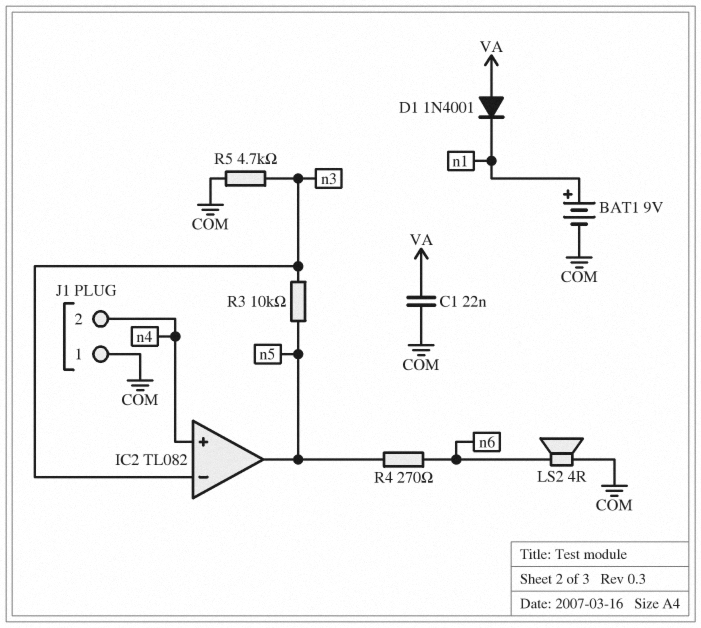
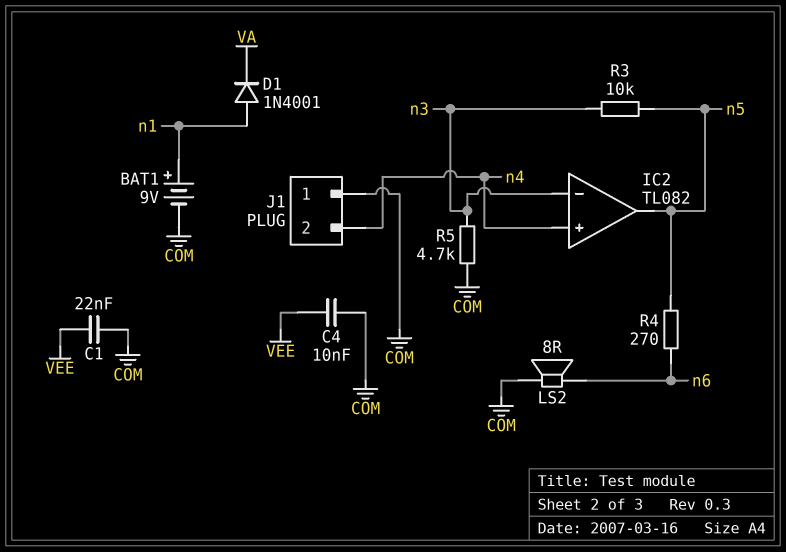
C1: 22nF (COM, VA) -> 22nF (COM, VEE)
C4: none -> 10nF (COM, VEE)
D1: diode 1N4001 (A VA, K n1) -> diode 1N4001 (A n1, K VA)
LS2: speaker 4R (COM, n6) -> speaker 8R (COM, n6)

